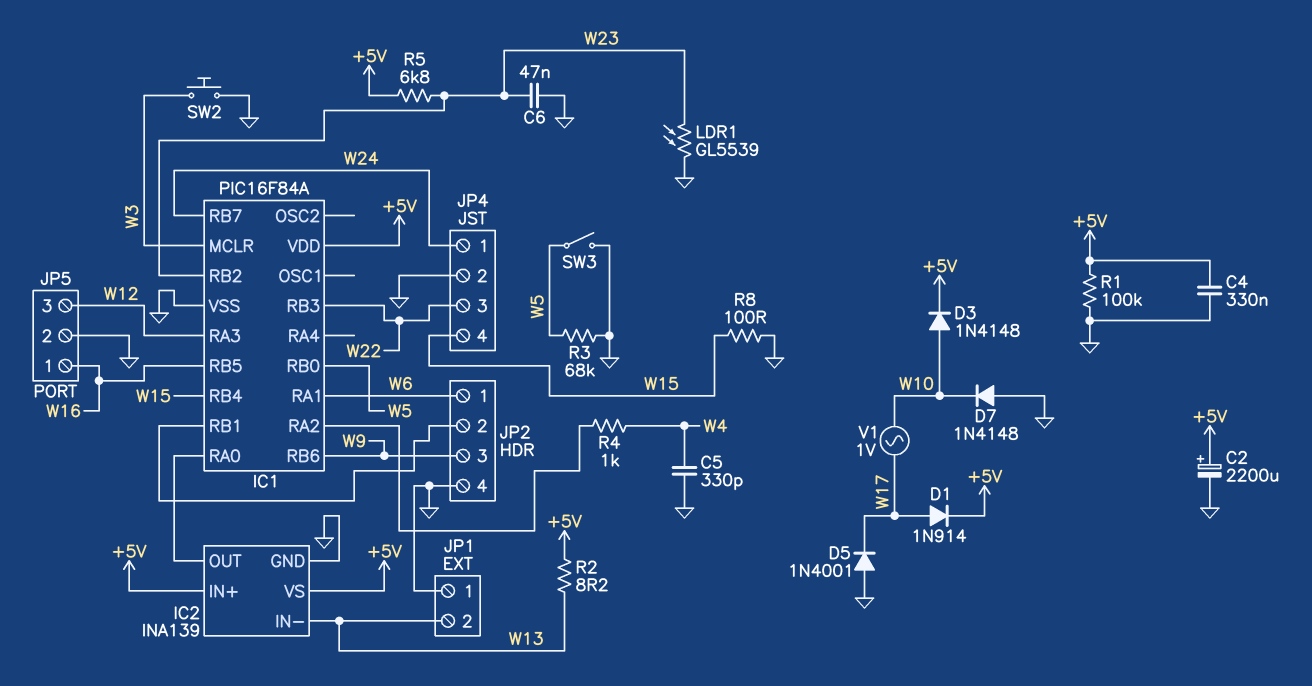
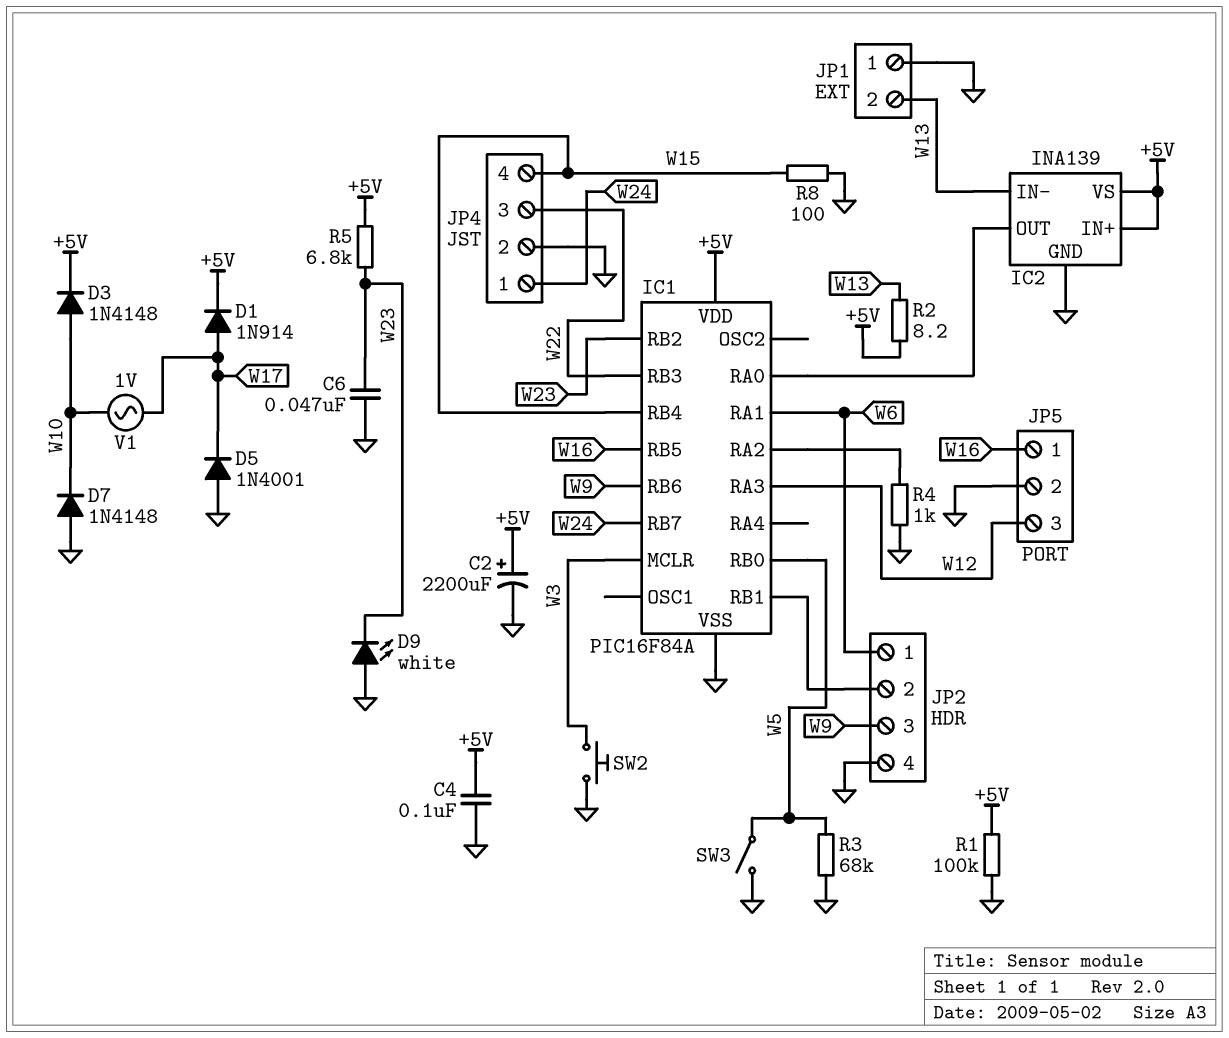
C4: 330nF (+5V, GND) -> 100nF (+5V, GND)
C5: 330pF (GND, W4) -> none
D9: none -> LED white (A GND, K W23)
LDR1: GL5539 (GND, W23) -> none
R4: 1k (IC1/RA2, W4) -> 1k (GND, IC1/RA2)

